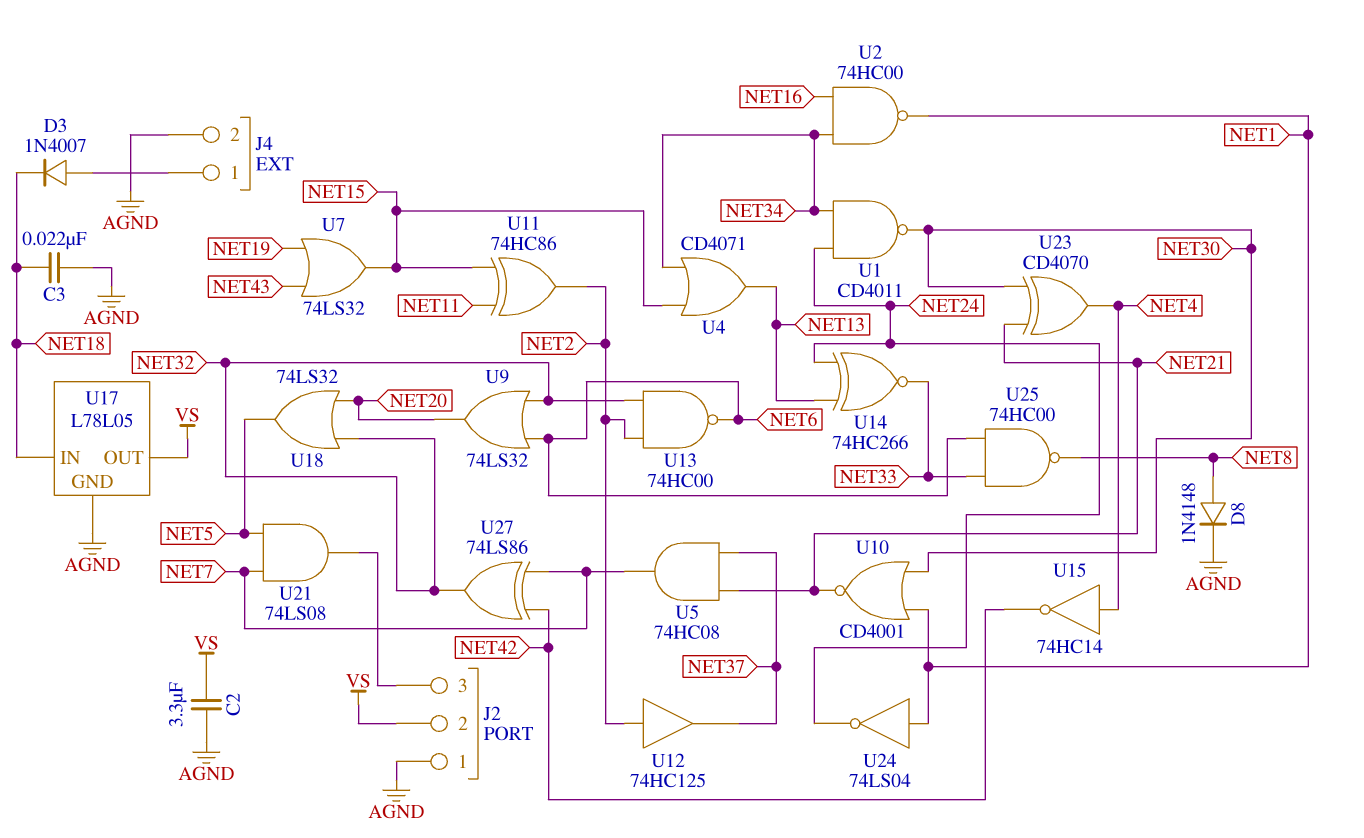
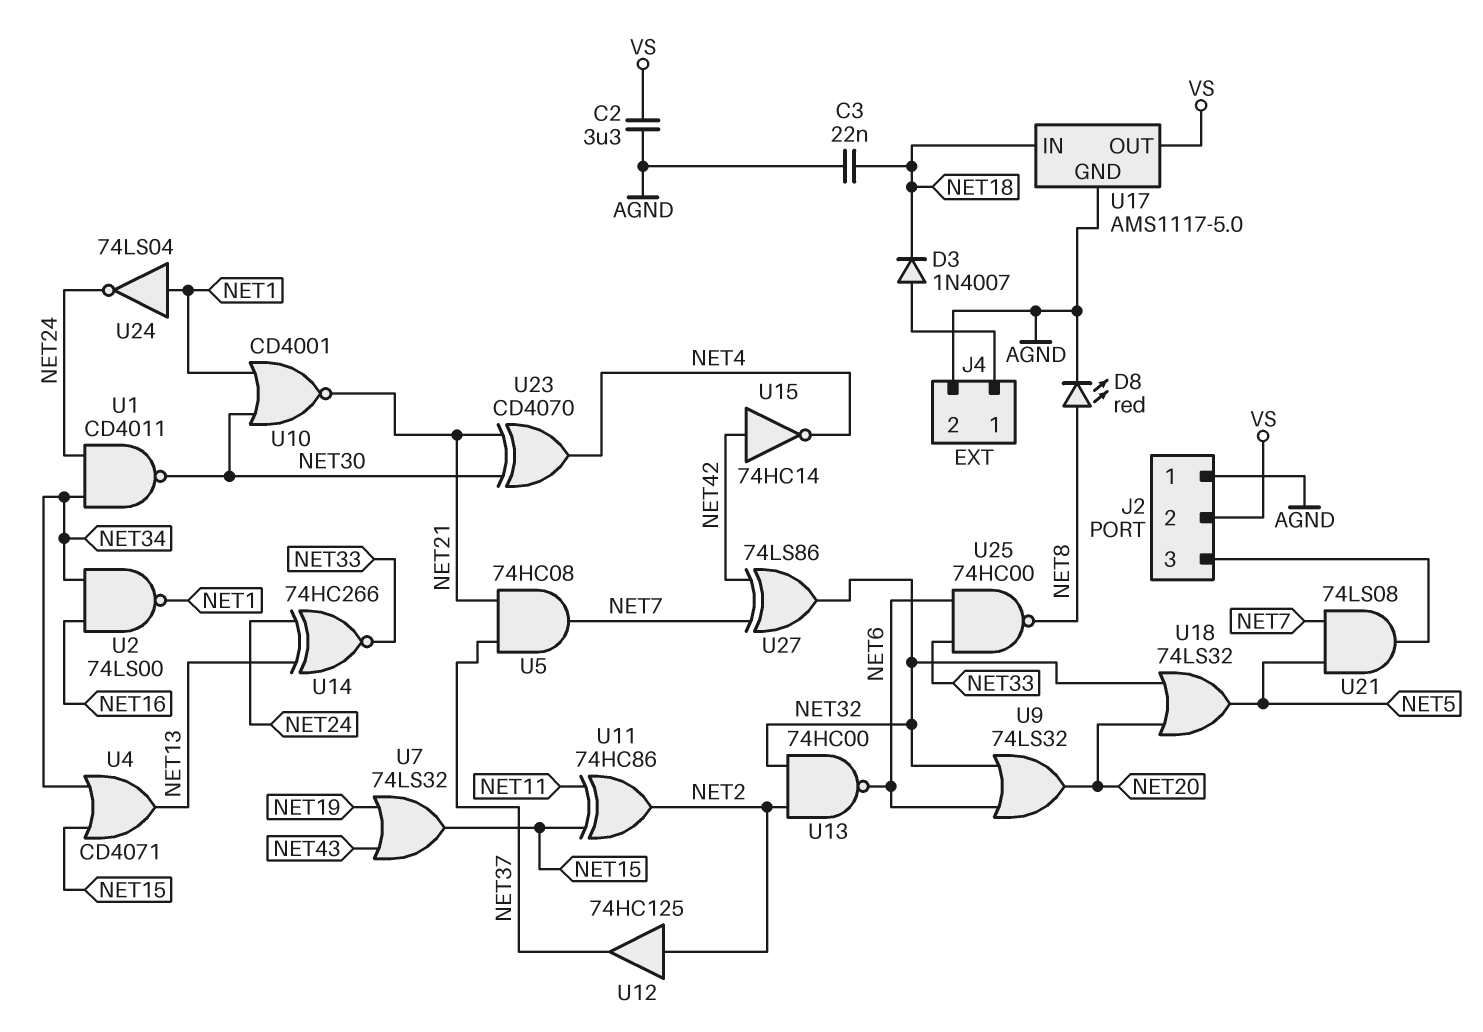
D8: diode 1N4148 (A NET8, K AGND) -> LED red (A NET8, K AGND)
U2: NAND 74HC00 (in NET16, in NET34, out NET1) -> NAND 74LS00 (in NET16, in NET34, out NET1)
U15: NOT 74HC14 (in NET4, out NET42) -> NOT 74HC14 (in NET42, out NET4)
U17: L78L05 -> AMS1117-5.0

